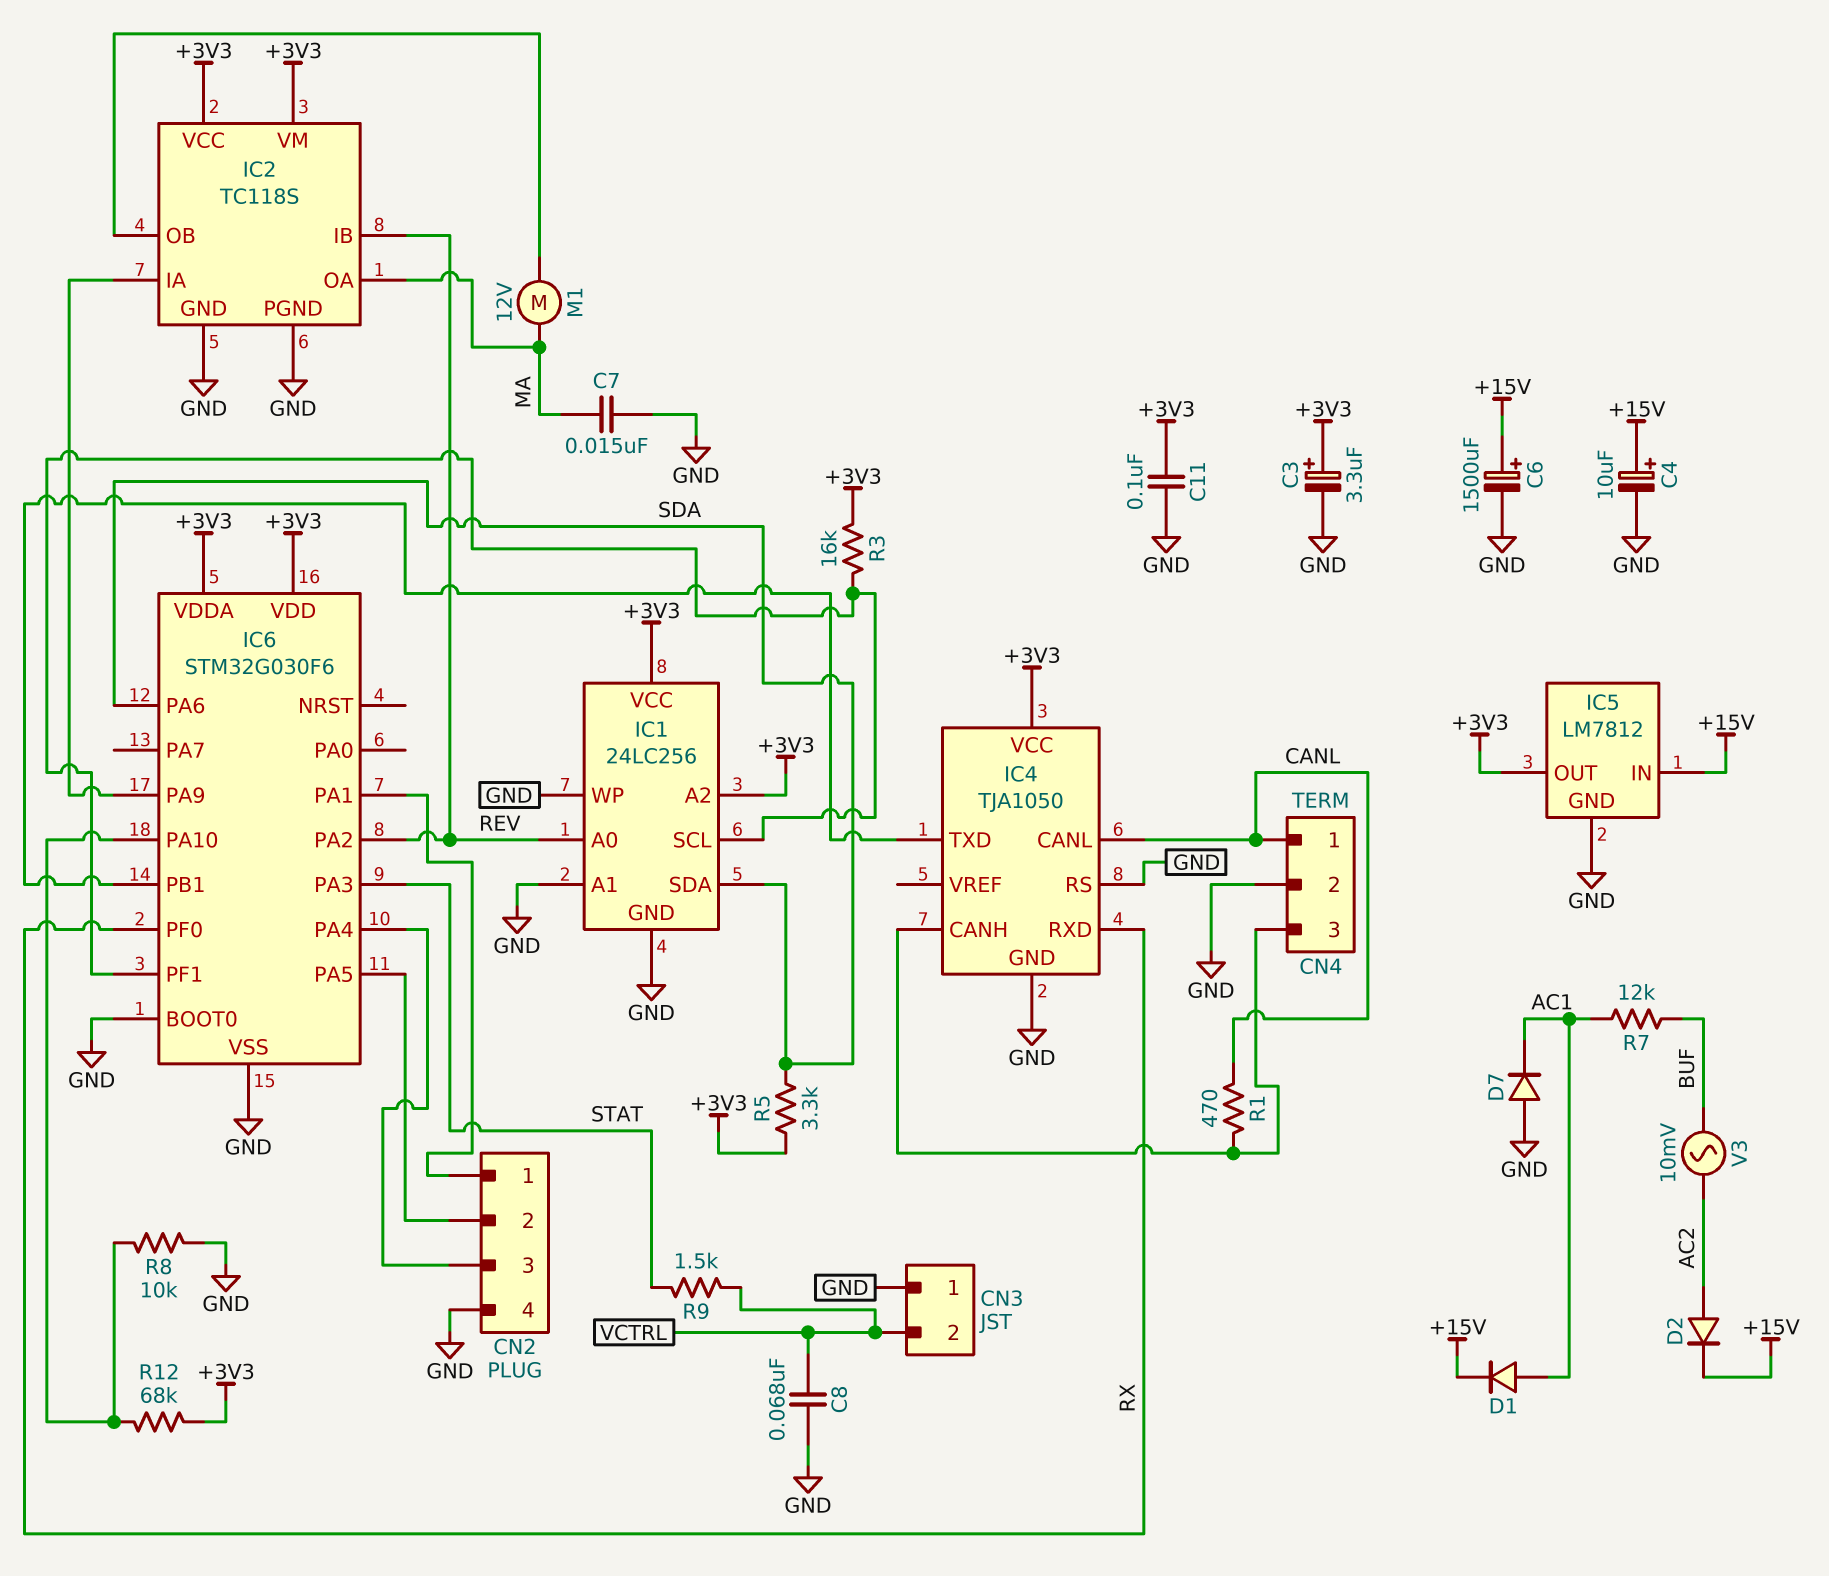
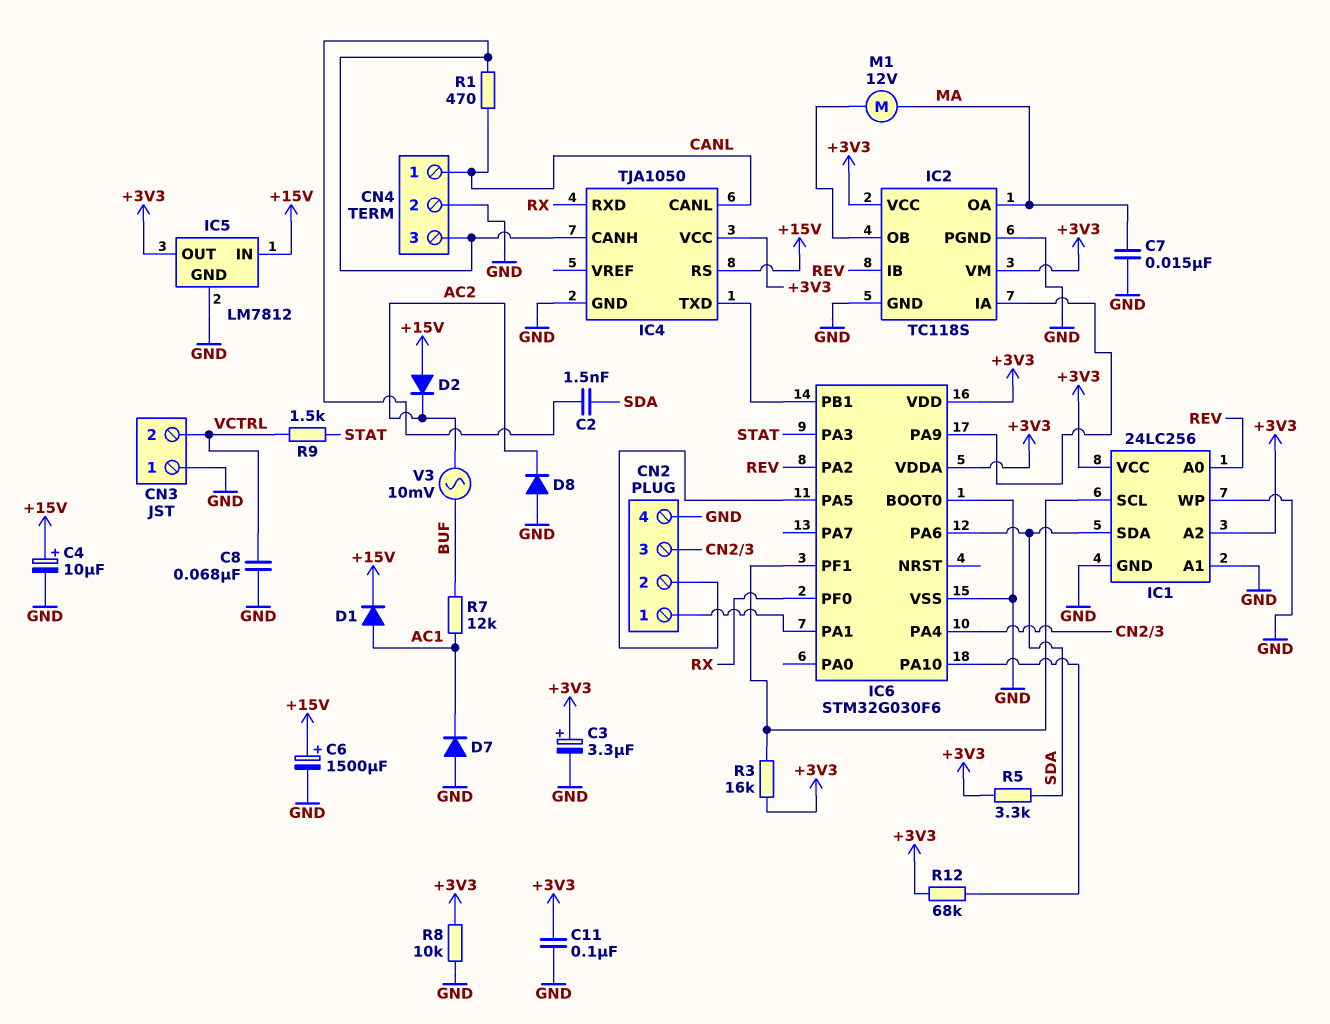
C2: none -> 1.5nF (CN4/3, SDA)
D2: diode (A AC2, K +15V) -> diode (A +15V, K AC2)
D8: none -> diode (A GND, K AC2)
IC4 pin RS: GND -> +15V
R8: 10k (GND, IC6/PA10) -> 10k (+3V3, GND)

